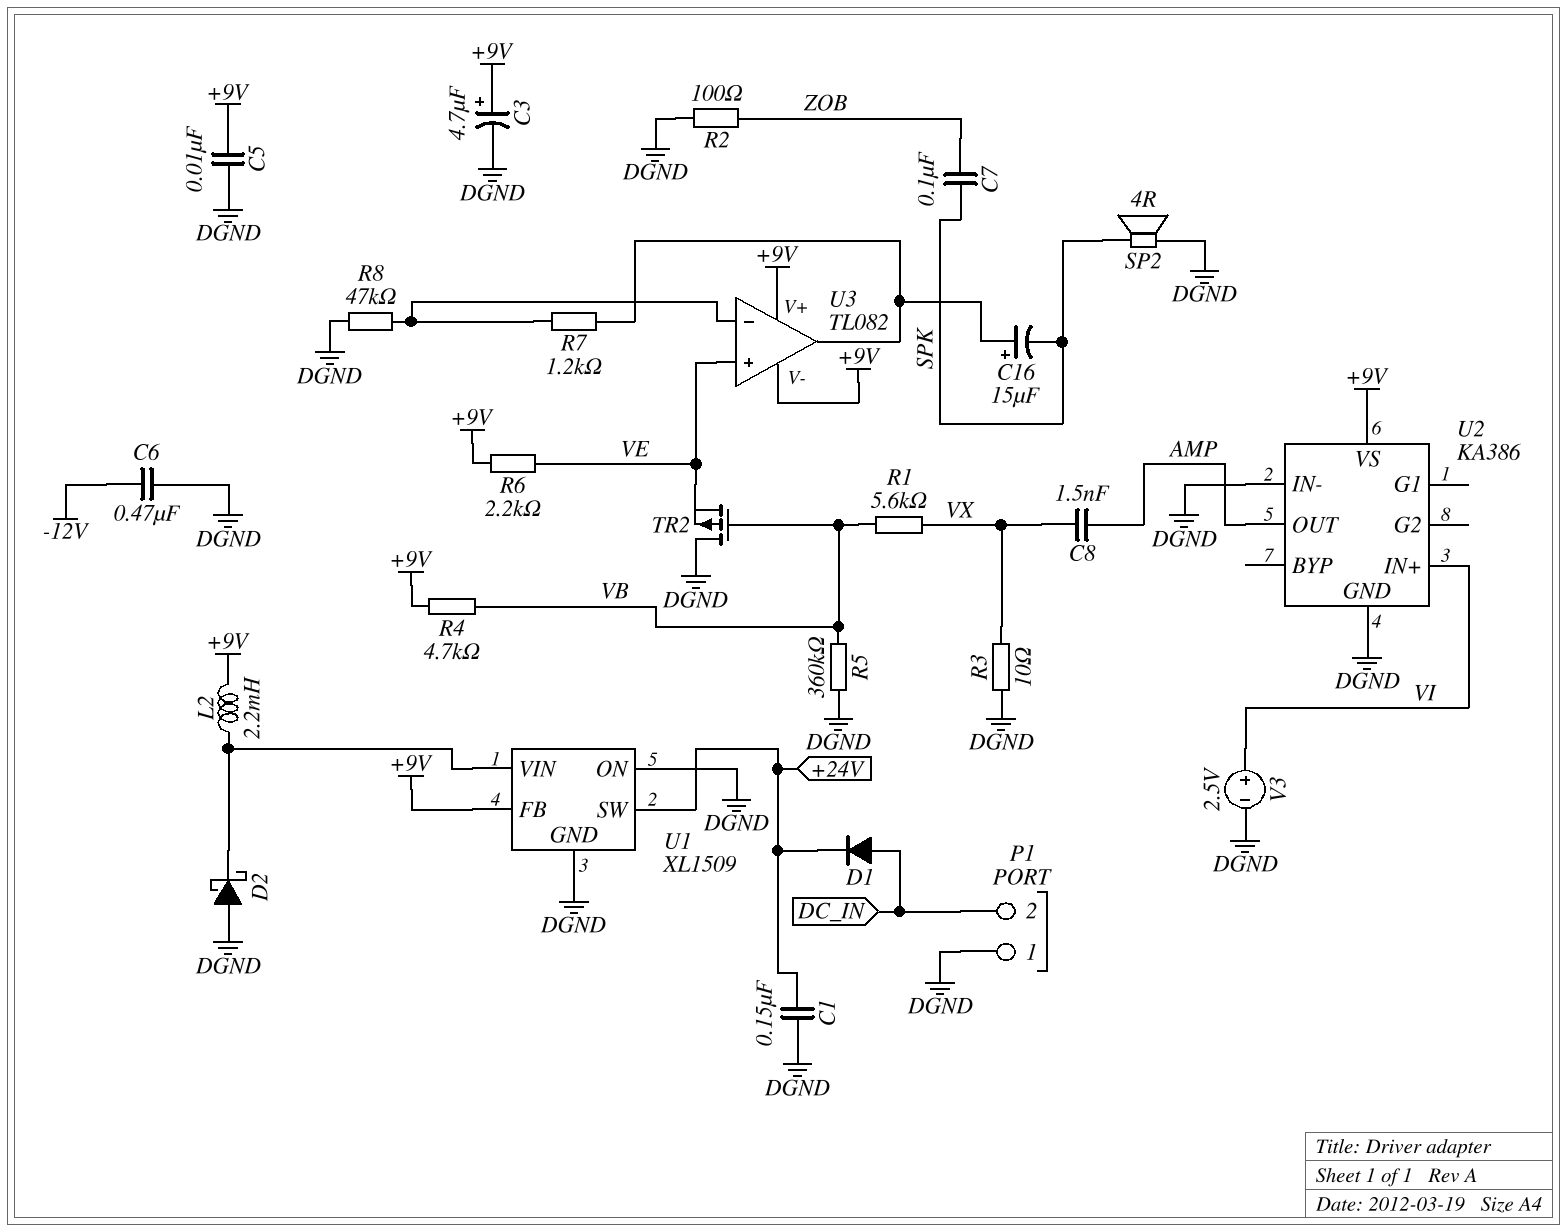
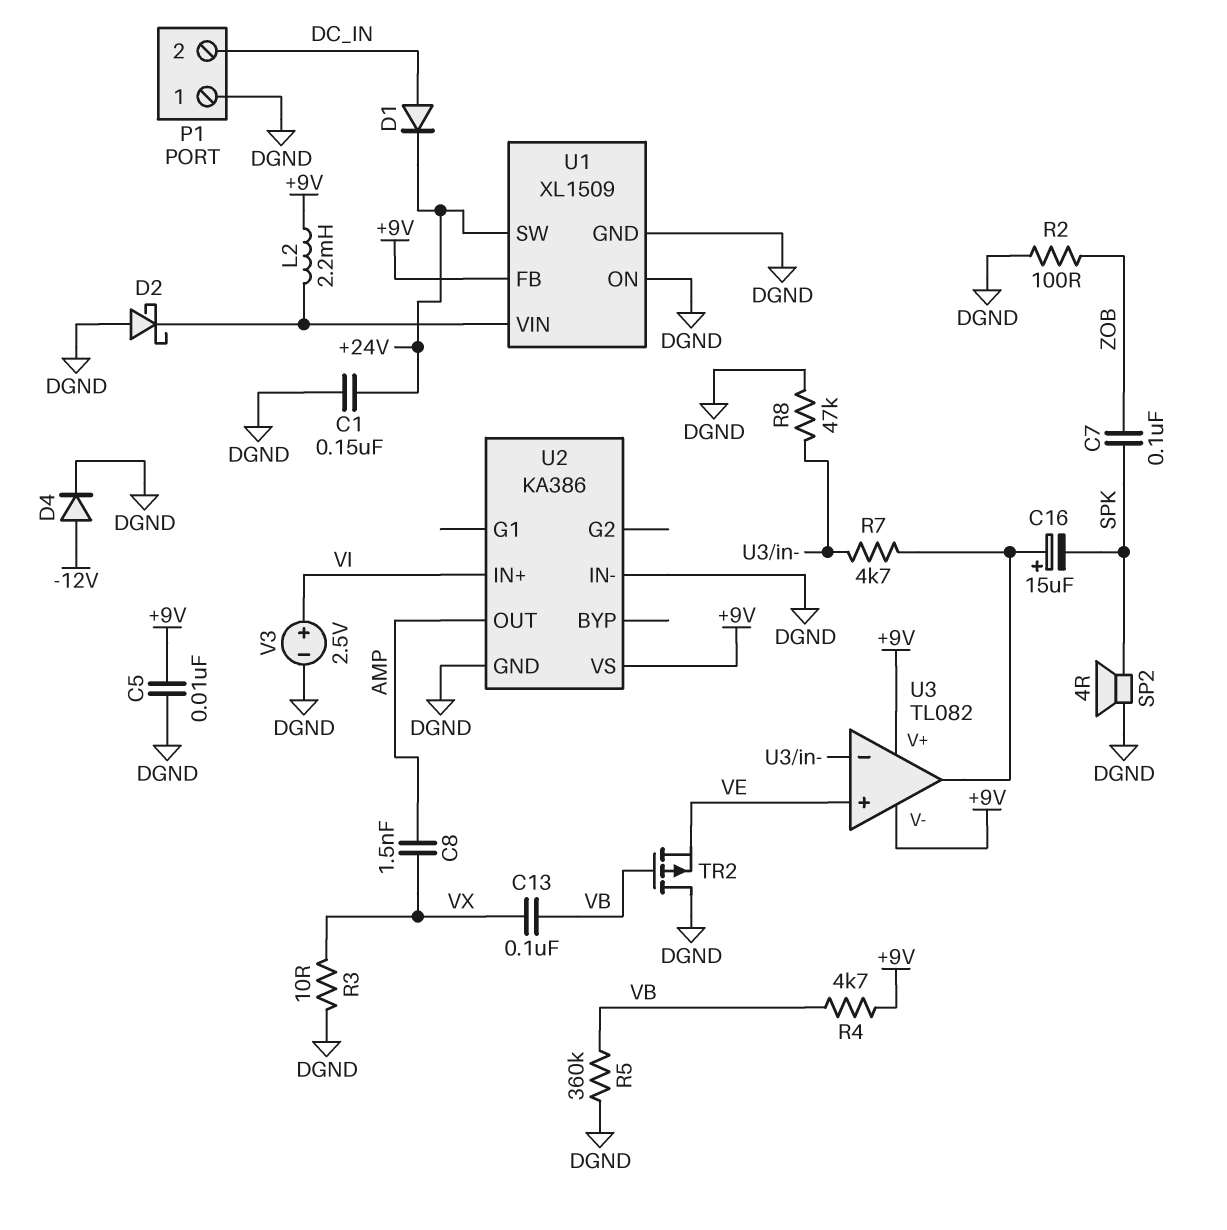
C3: 4.7uF (plus +9V, minus DGND) -> none
C6: 470nF (-12V, DGND) -> none
C13: none -> 100nF (VB, VX)
D4: none -> diode (A -12V, K DGND)
R1: 5.6k (VB, VX) -> none
R6: 2.2k (+9V, VE) -> none
R7: 1.2k (U3/in-, U3/out) -> 4.7k (U3/in-, U3/out)

